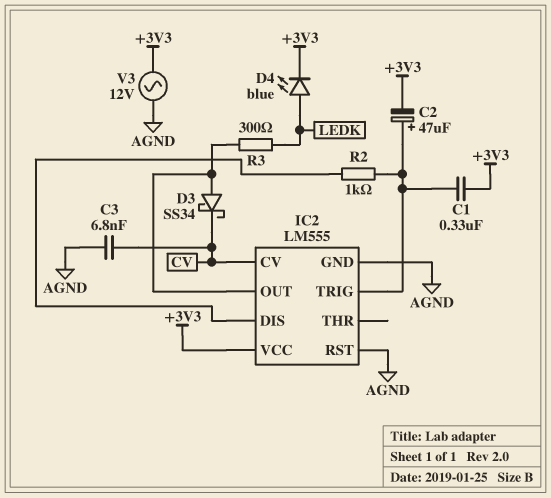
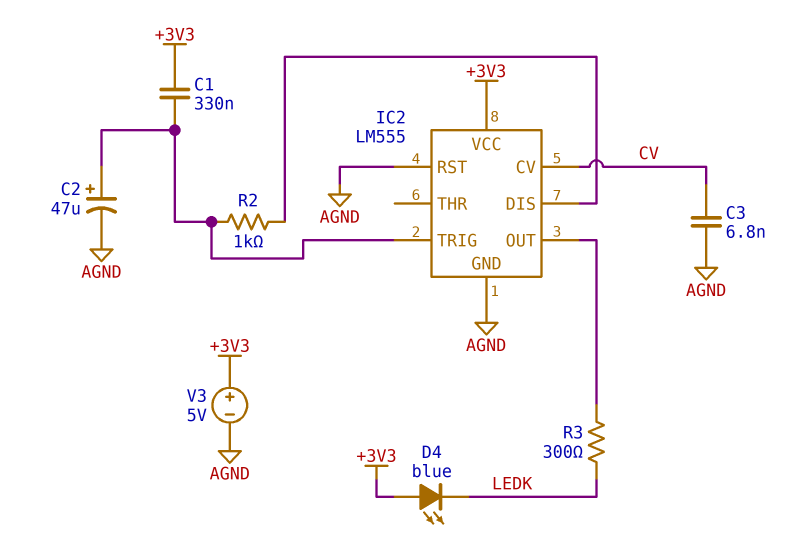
C2: 47uF (plus IC2/TRIG, minus +3V3) -> 47uF (plus IC2/TRIG, minus AGND)
D3: schottky SS34 (A IC2/OUT, K CV) -> none
D4: LED blue (A LEDK, K +3V3) -> LED blue (A +3V3, K LEDK)
V3: AC 12V (+3V3, AGND) -> 5V (plus +3V3, minus AGND)

